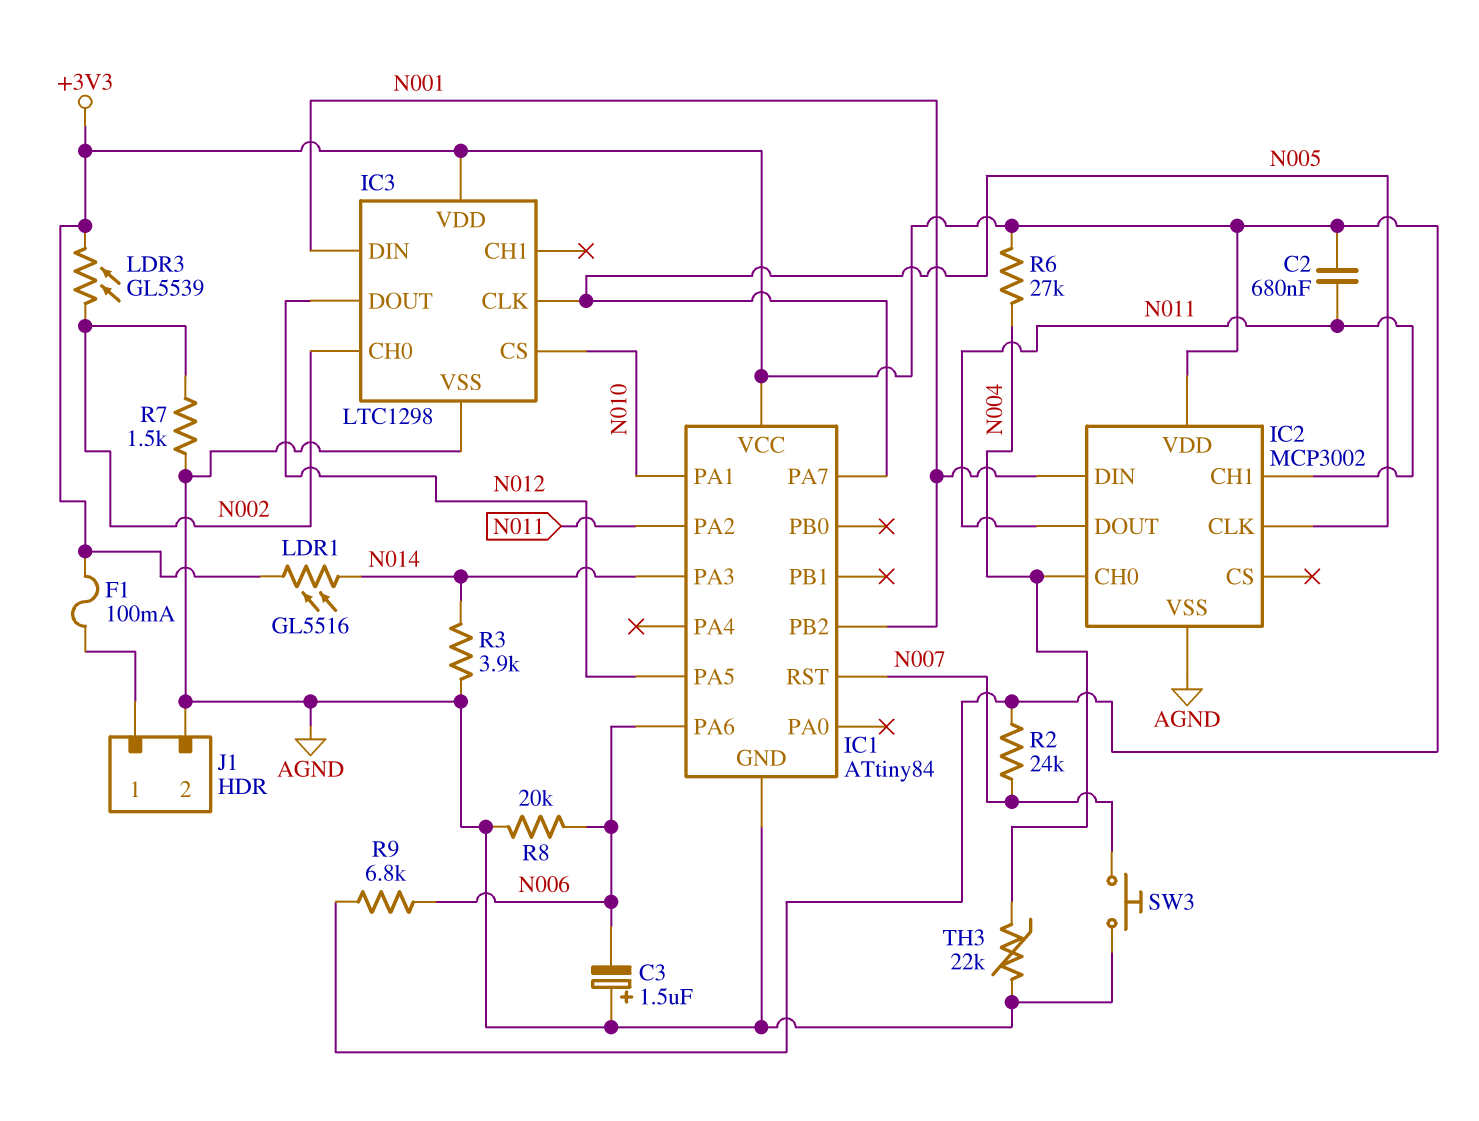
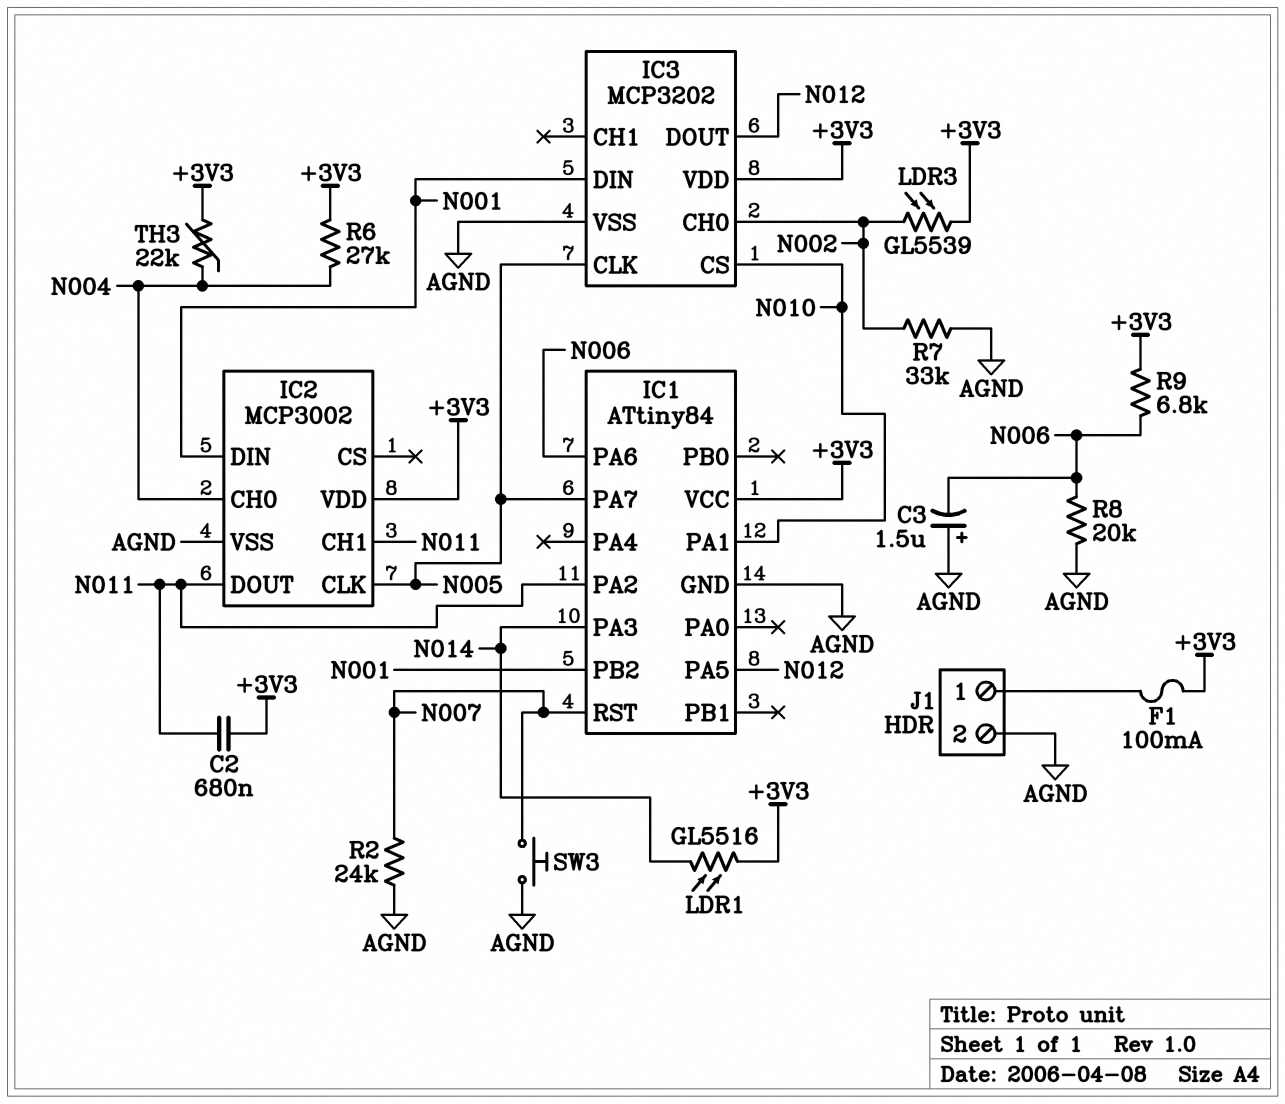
IC3: LTC1298 -> MCP3202
R2: 24k (+3V3, N007) -> 24k (AGND, N007)
R3: 3.9k (AGND, N014) -> none
R7: 1.5k (AGND, N002) -> 33k (AGND, N002)
TH3: 22k (AGND, N004) -> 22k (+3V3, N004)

